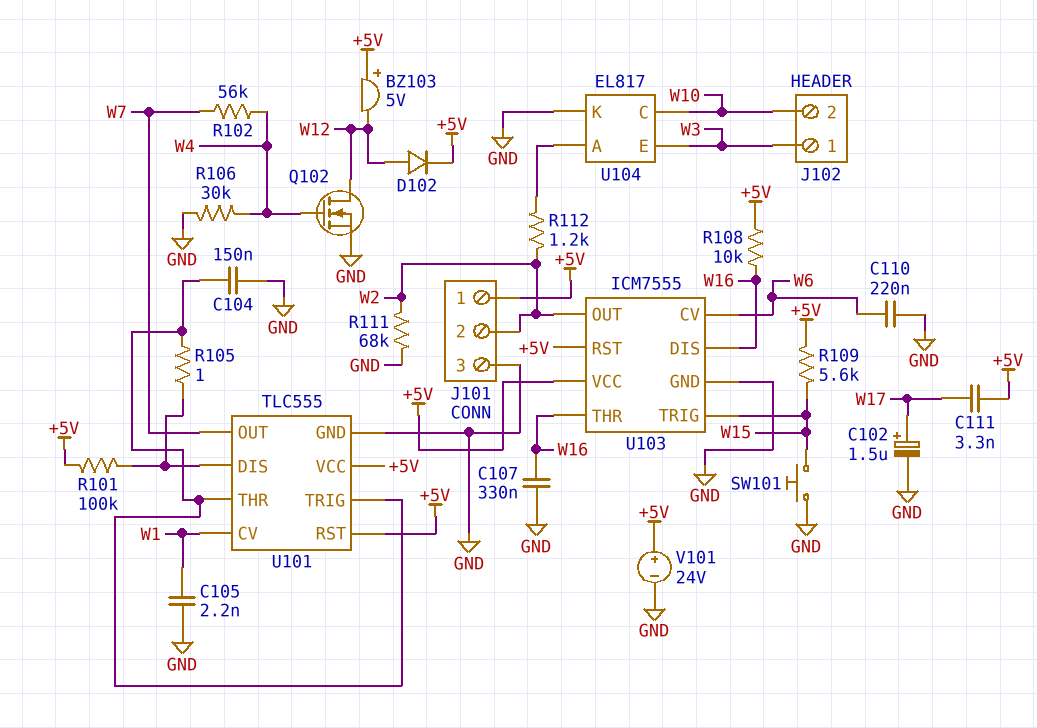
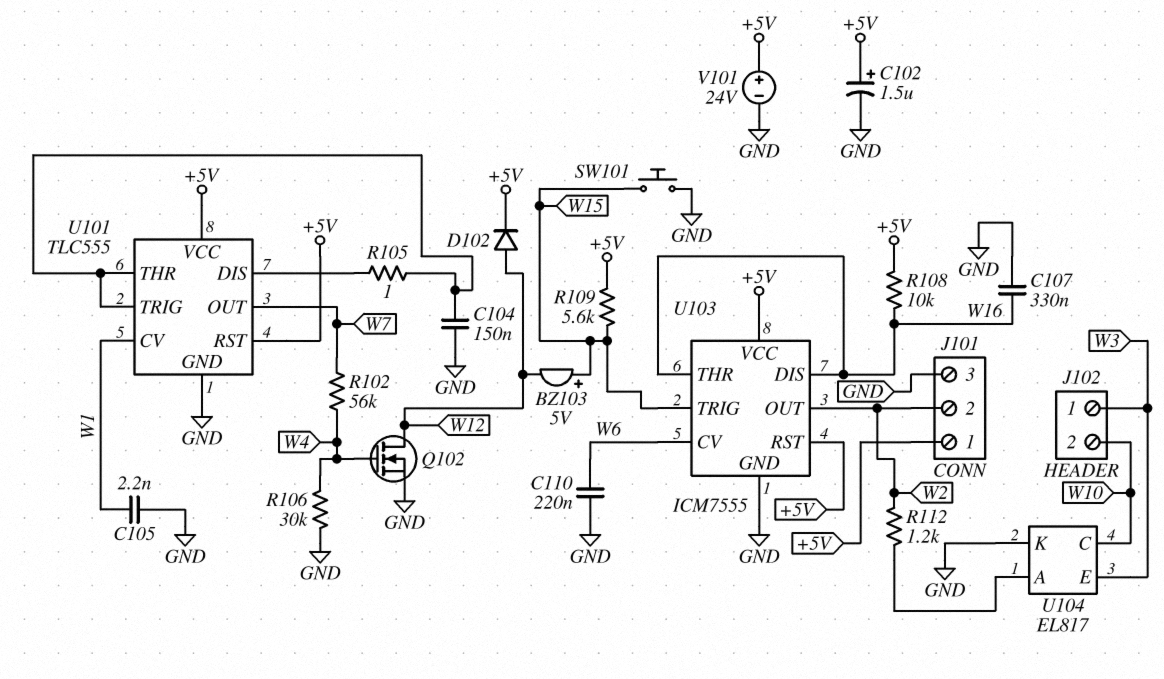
BZ103: buzzer 5V (plus +5V, minus W12) -> buzzer 5V (plus W15, minus W12)
C102: 1.5uF (plus W17, minus GND) -> 1.5uF (plus +5V, minus GND)
C111: 3.3nF (+5V, W17) -> none
R101: 100k (+5V, U101/DIS) -> none
R111: 68k (GND, W2) -> none

